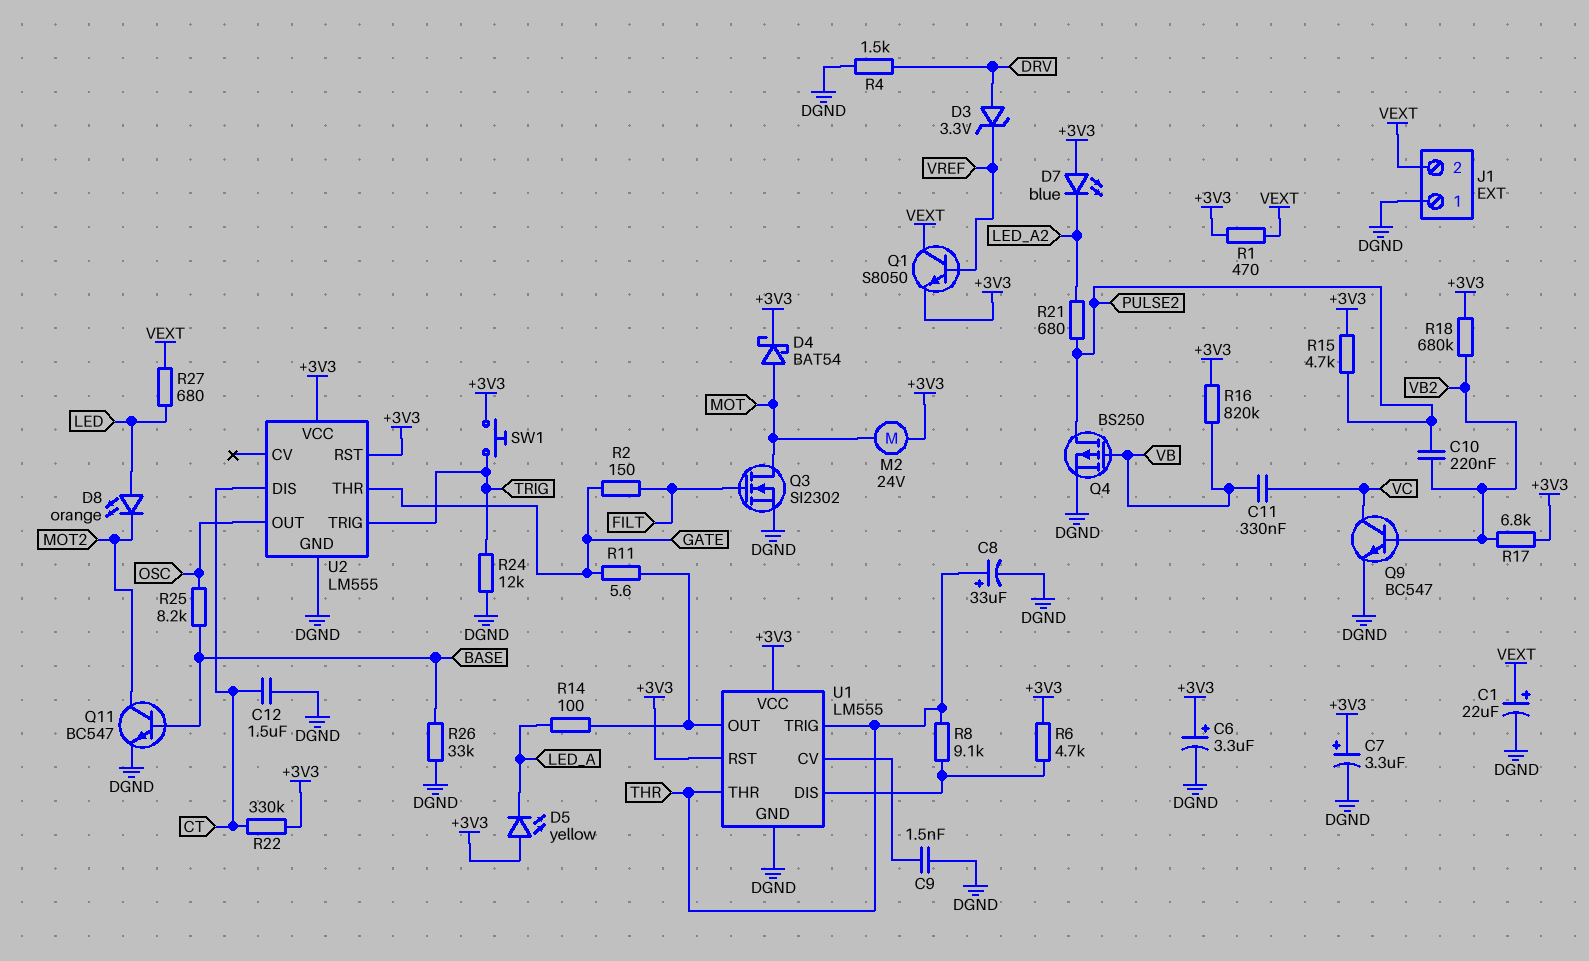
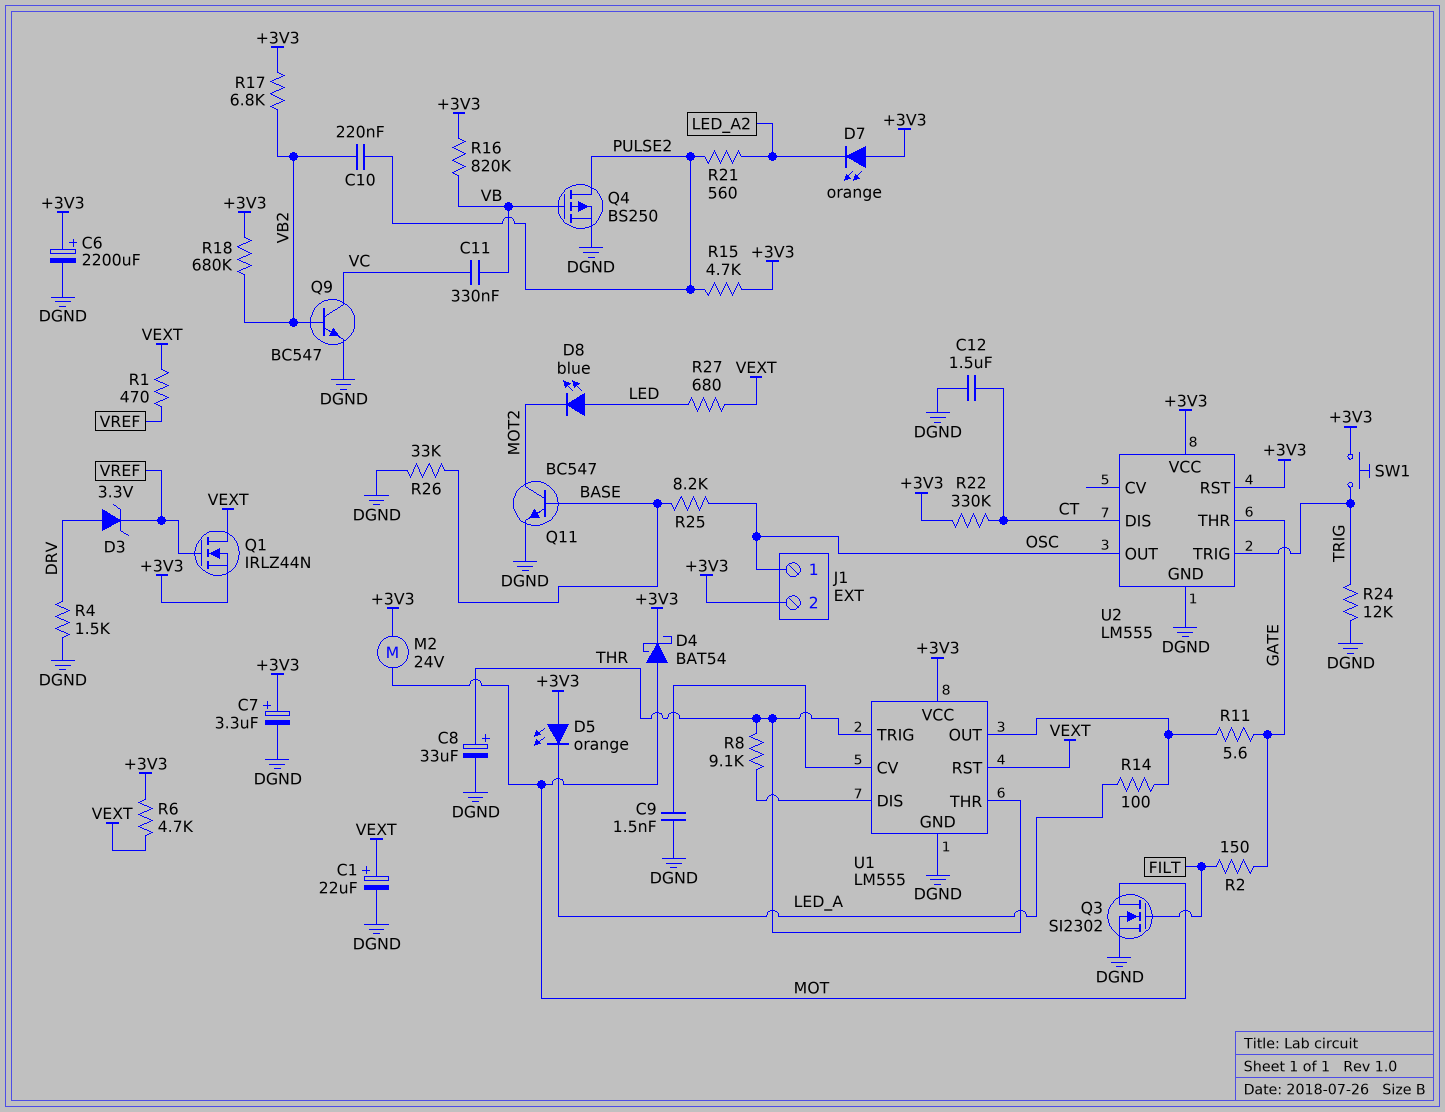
C6: 3.3uF (plus +3V3, minus DGND) -> 2200uF (plus +3V3, minus DGND)
D5: LED yellow (A +3V3, K LED_A) -> LED orange (A +3V3, K LED_A)
D7: LED blue (A +3V3, K LED_A2) -> LED orange (A +3V3, K LED_A2)
D8: LED orange (A LED, K MOT2) -> LED blue (A LED, K MOT2)
J1 pin 1: DGND -> OSC
J1 pin 2: VEXT -> +3V3
Q1: NPN S8050 (B VREF, C VEXT, E +3V3) -> NMOS IRLZ44N (G VREF, D VEXT, S +3V3)
R1: 470 (+3V3, VEXT) -> 470 (VEXT, VREF)
R6: 4.7k (+3V3, U1/DIS) -> 4.7k (+3V3, VEXT)
R21: 680 (LED_A2, PULSE2) -> 560 (LED_A2, PULSE2)
U1 pin RST: +3V3 -> VEXT

